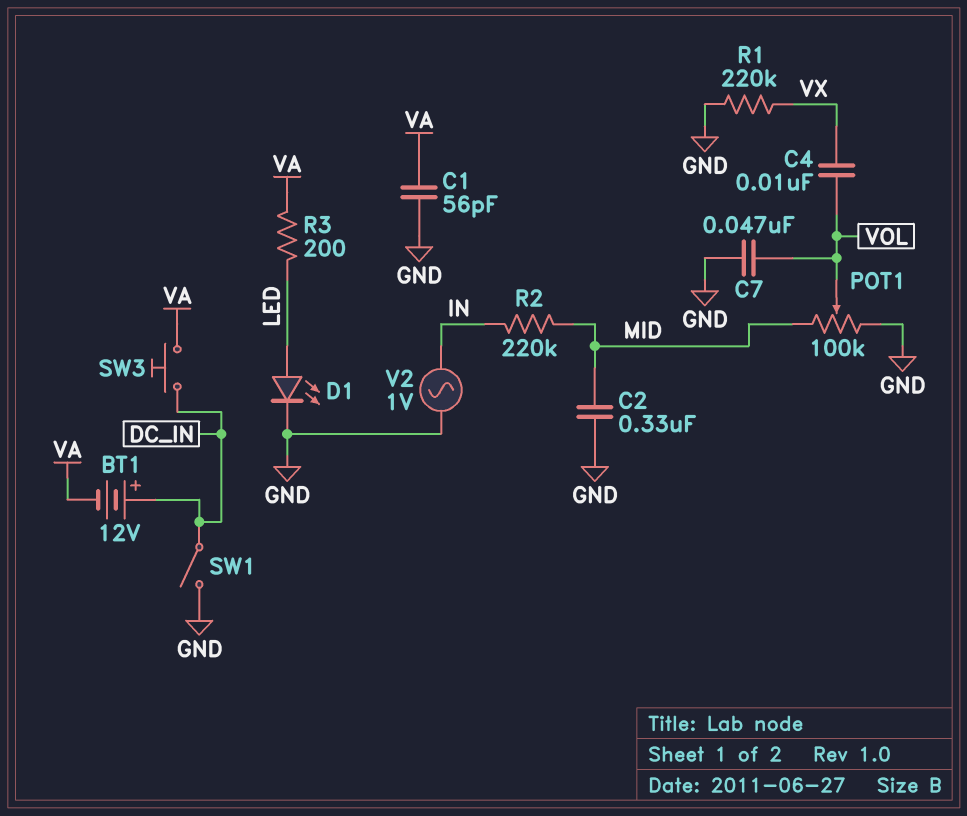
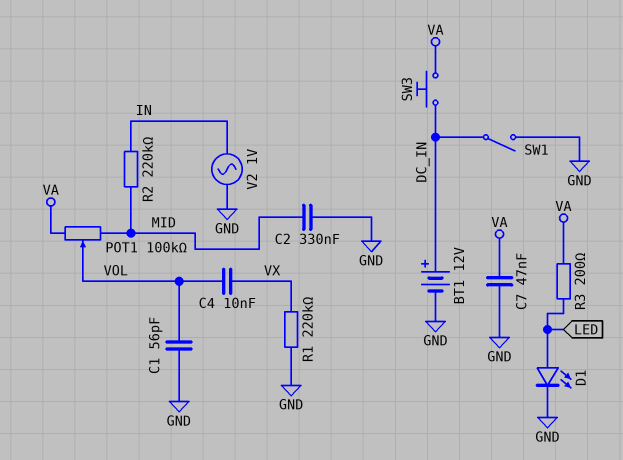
BT1: 12V (plus DC_IN, minus VA) -> 12V (plus DC_IN, minus GND)
C1: 56pF (GND, VA) -> 56pF (GND, VOL)
C7: 47nF (GND, VOL) -> 47nF (GND, VA)
POT1: 100k (GND, MID, wiper VOL) -> 100k (MID, VA, wiper VOL)

